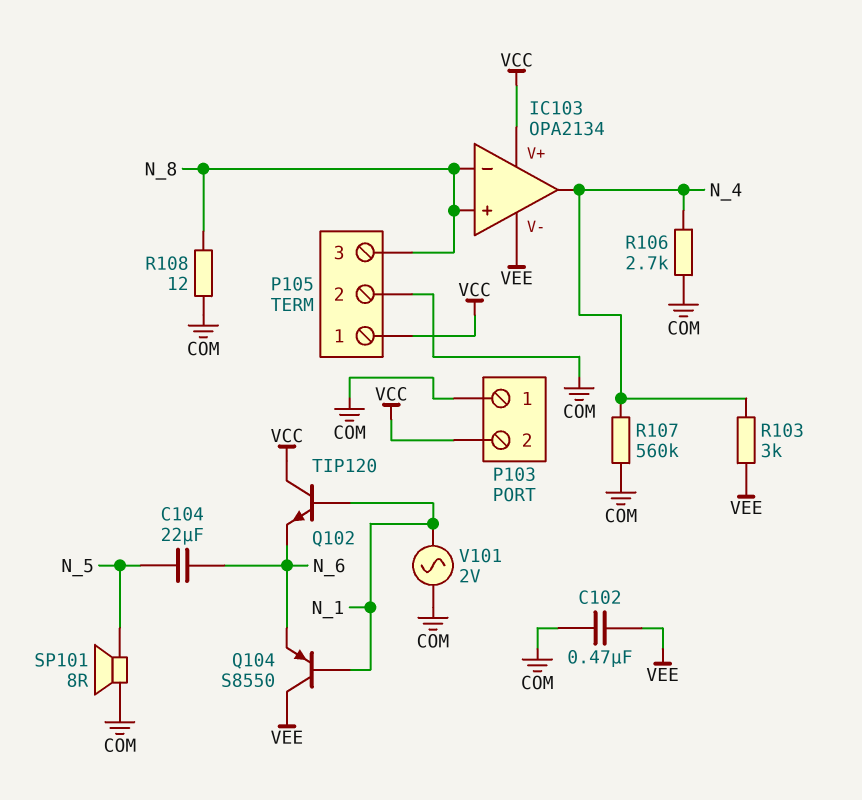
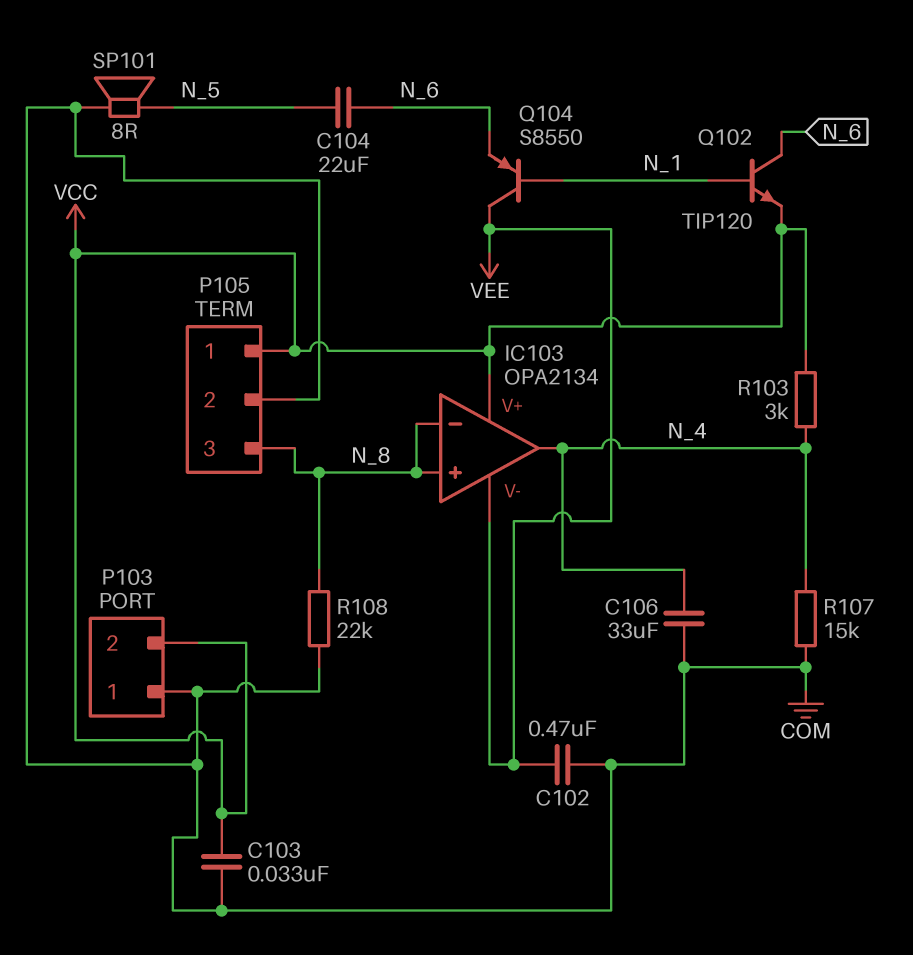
C103: none -> 33nF (COM, VCC)
C106: none -> 33uF (COM, N_4)
Q102: NPN TIP120 (B N_1, C VCC, E N_6) -> NPN TIP120 (B N_1, C N_6, E VCC)
R103: 3k (N_4, VEE) -> 3k (N_4, VCC)
R106: 2.7k (COM, N_4) -> none
R107: 560k (COM, N_4) -> 15k (COM, N_4)
R108: 12 (COM, N_8) -> 22k (COM, N_8)
V101: AC 2V (COM, N_1) -> none

